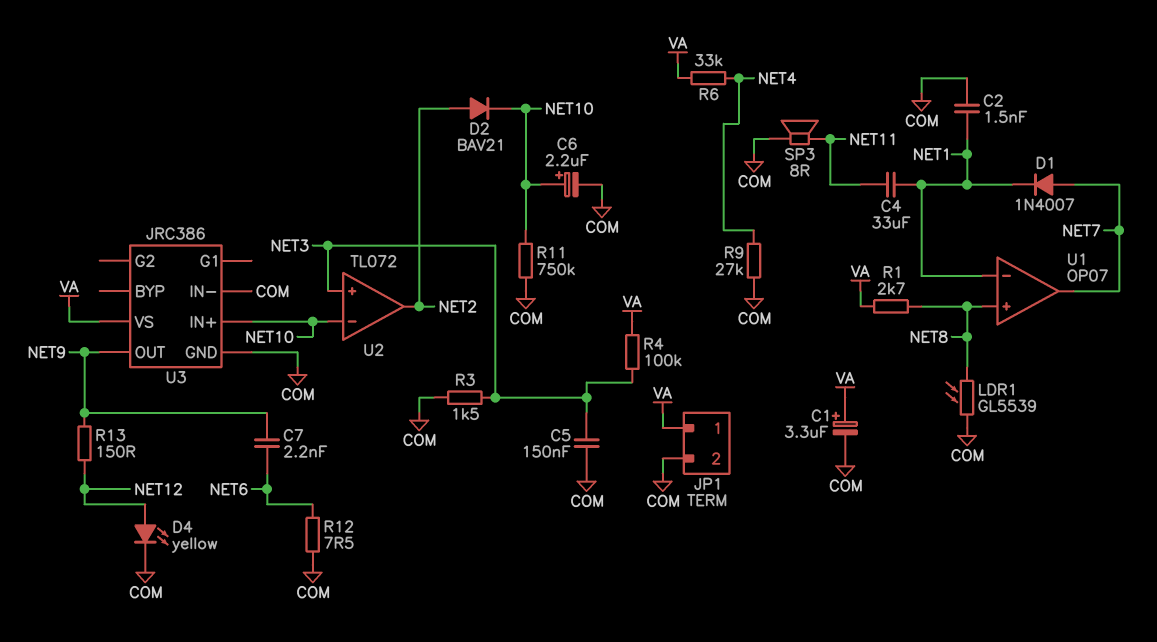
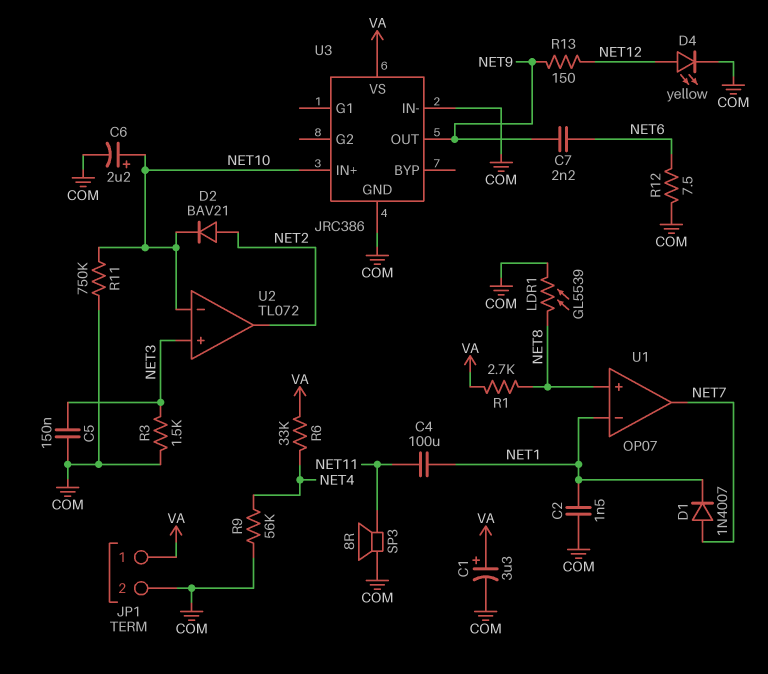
C4: 33uF (NET1, NET11) -> 100uF (NET1, NET11)
R4: 100k (NET3, VA) -> none
R9: 27k (COM, NET4) -> 56k (COM, NET4)

